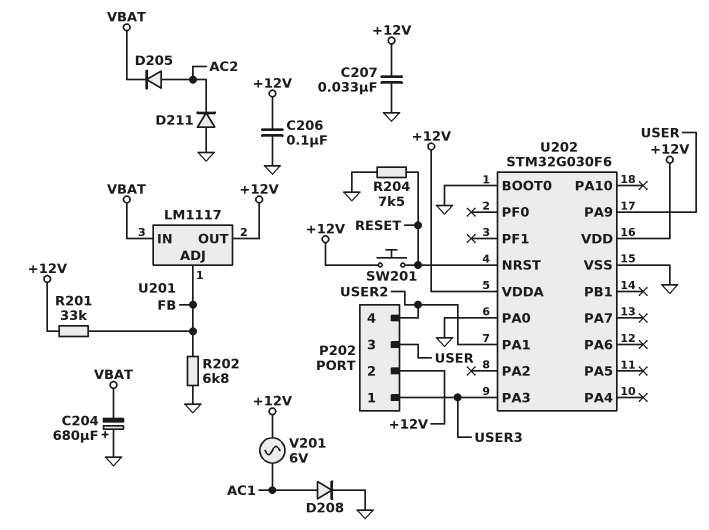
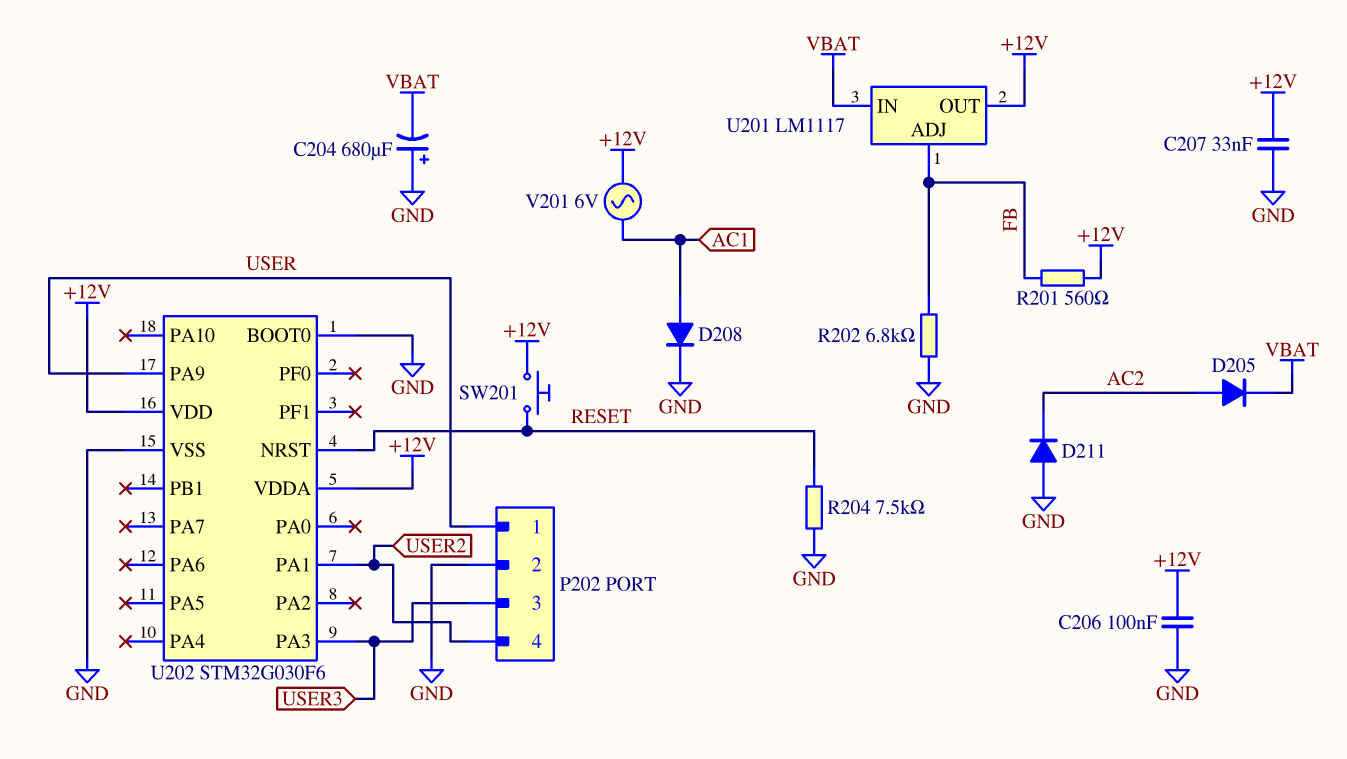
P202 pin 1: USER3 -> USER
P202 pin 2: +12V -> GND
P202 pin 3: USER -> USER3
R201: 33k (+12V, FB) -> 560 (+12V, FB)
U202 pin PA0: GND -> none

